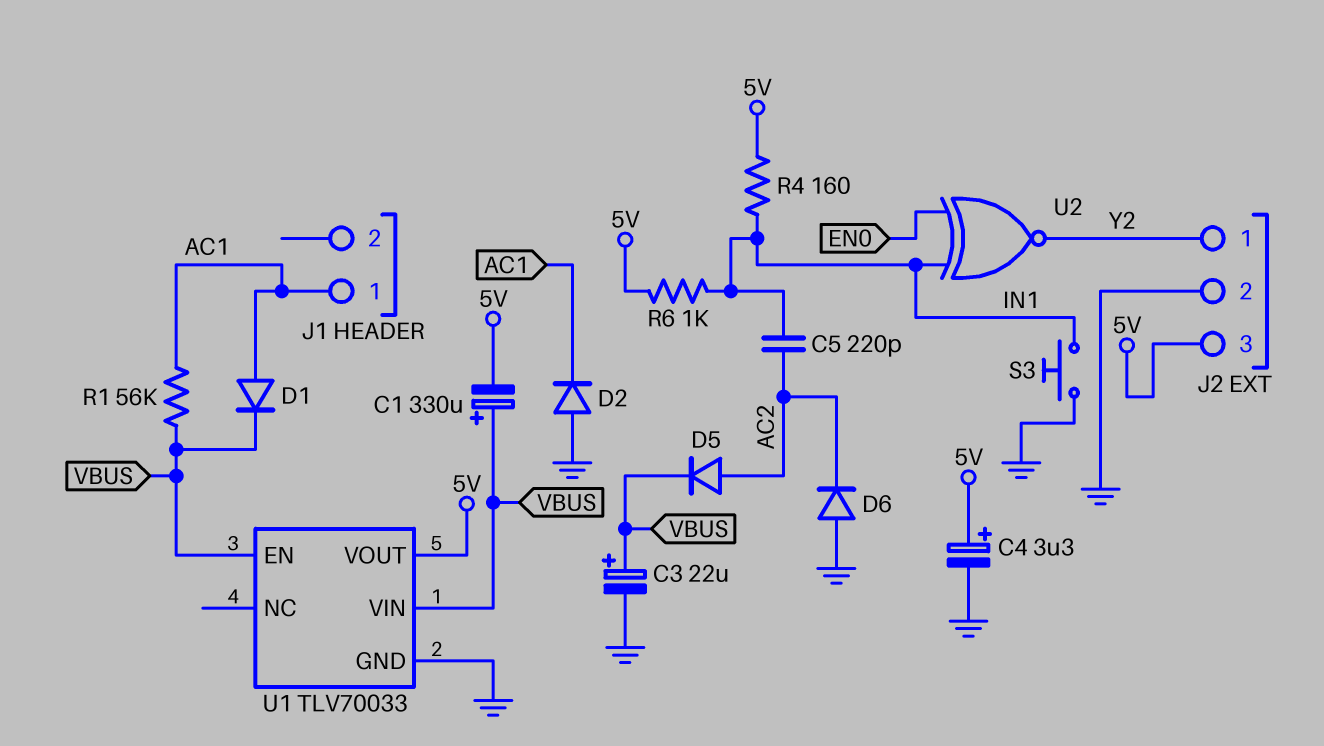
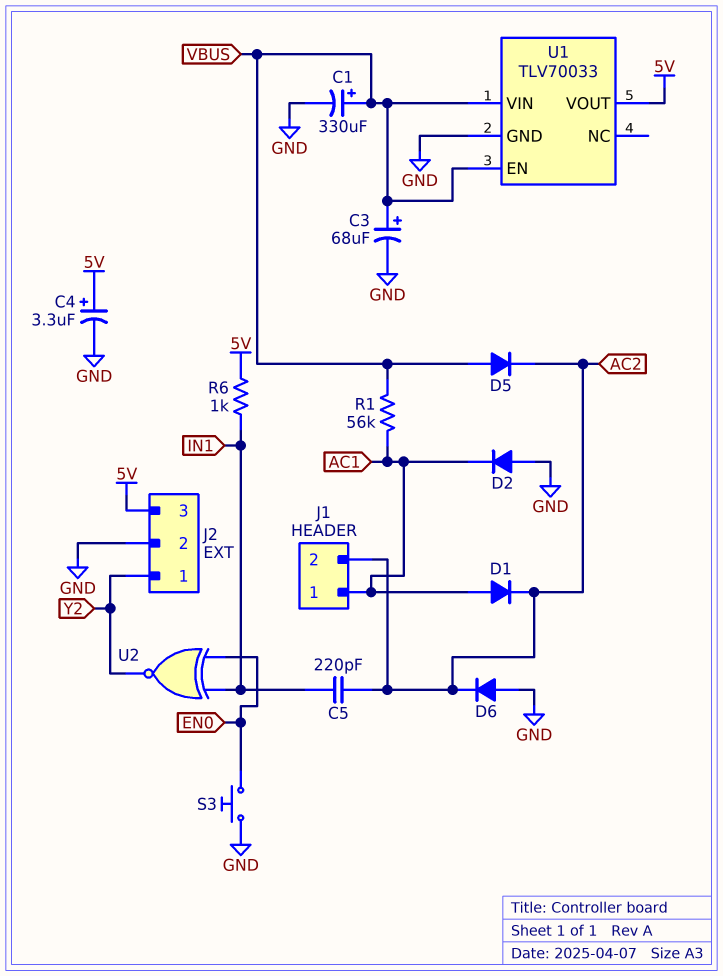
C1: 330uF (plus VBUS, minus 5V) -> 330uF (plus VBUS, minus GND)
C3: 22uF (plus VBUS, minus GND) -> 68uF (plus VBUS, minus GND)
D1: diode (A AC1, K VBUS) -> diode (A AC1, K AC2)
D5: diode (A AC2, K VBUS) -> diode (A VBUS, K AC2)
J1 pin 2: none -> AC2
R4: 160 (5V, IN1) -> none
S3: button (GND, IN1) -> button (EN0, GND)

